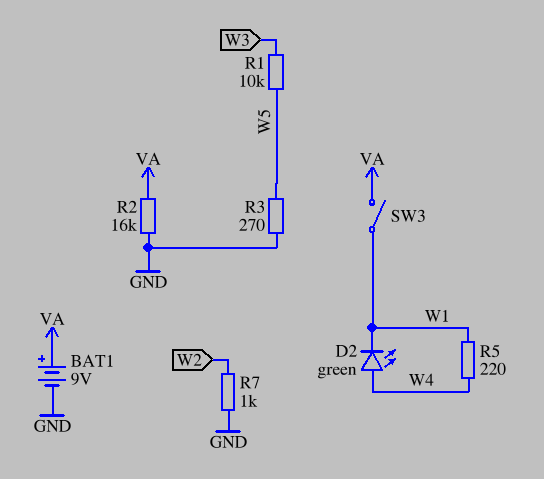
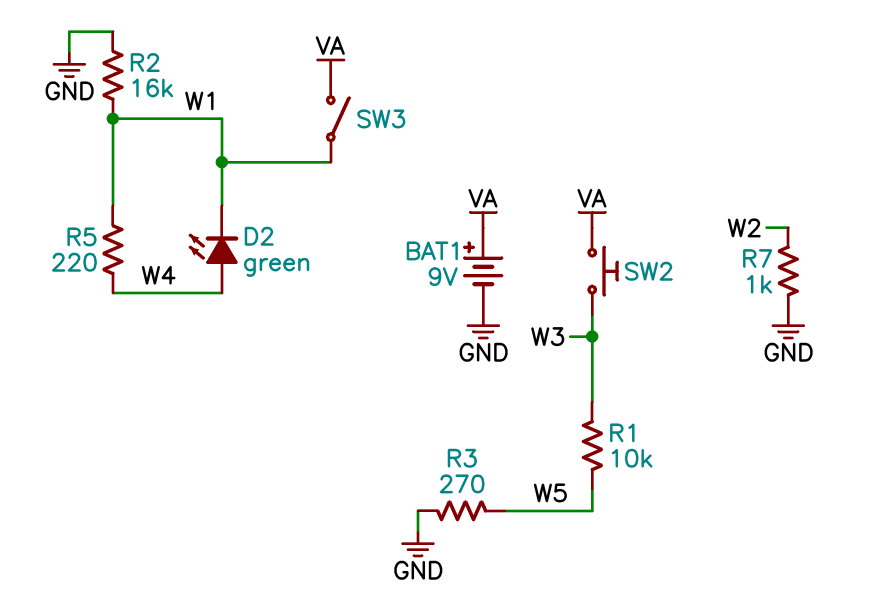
R2: 16k (GND, VA) -> 16k (GND, W1)
SW2: none -> button (VA, W3)

